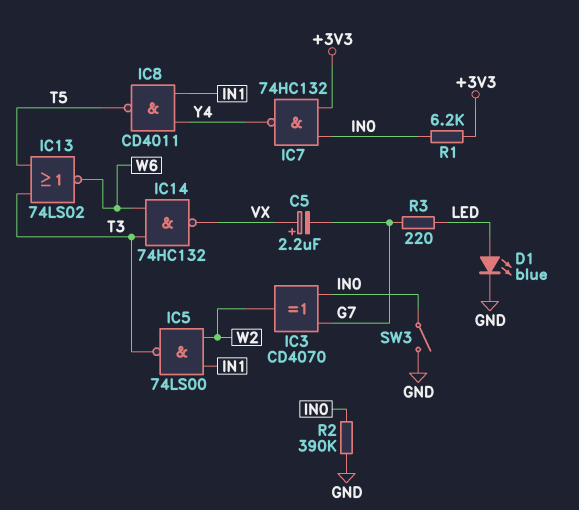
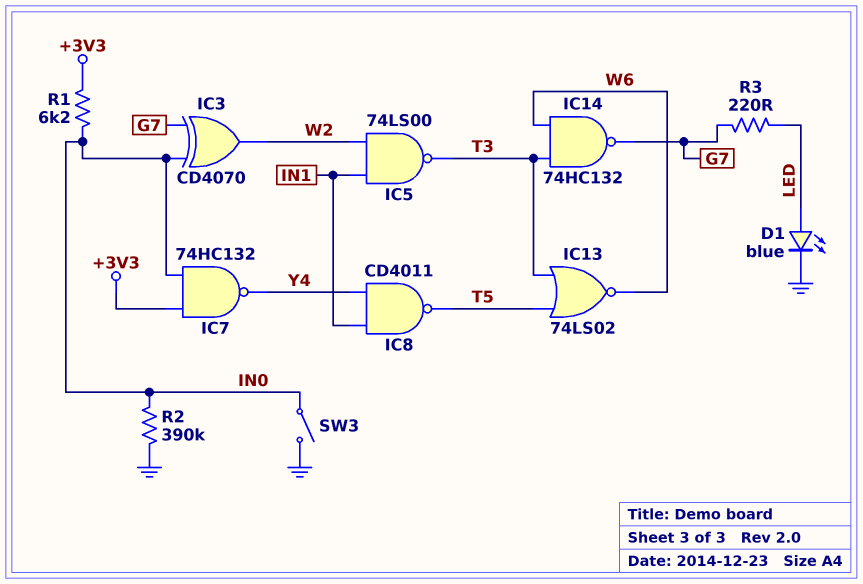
C5: 2.2uF (plus VX, minus G7) -> none
IC14: NAND 74HC132 (in T3, in W6, out VX) -> NAND 74HC132 (in T3, in W6, out G7)

